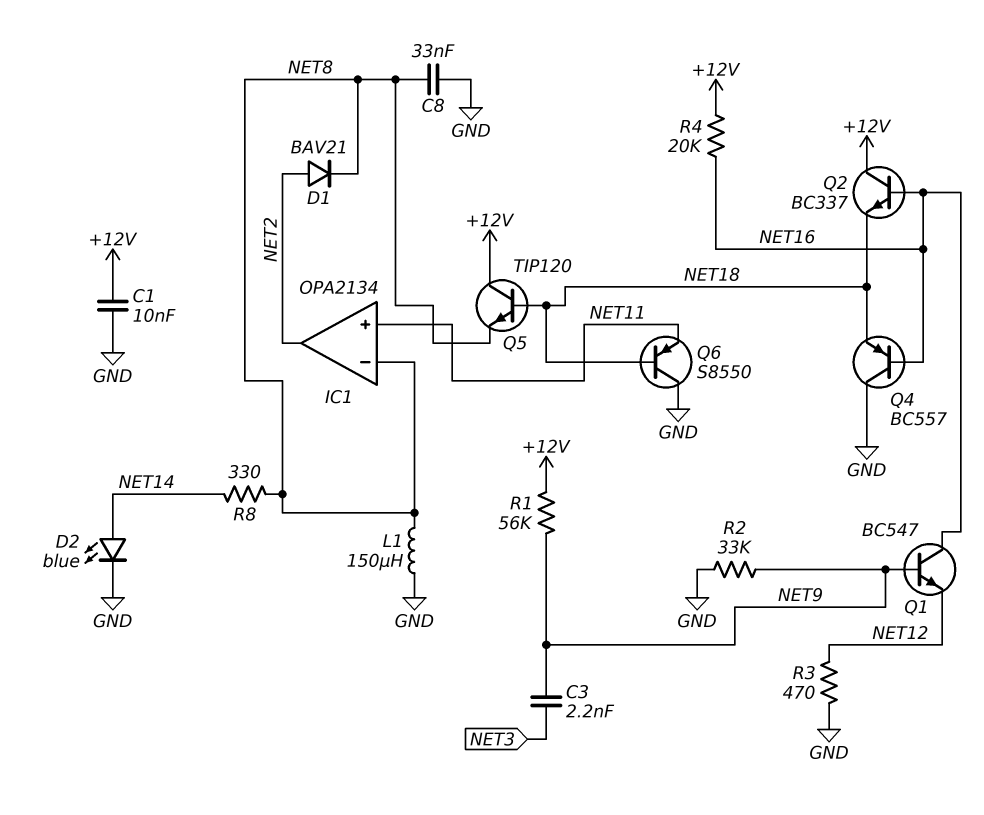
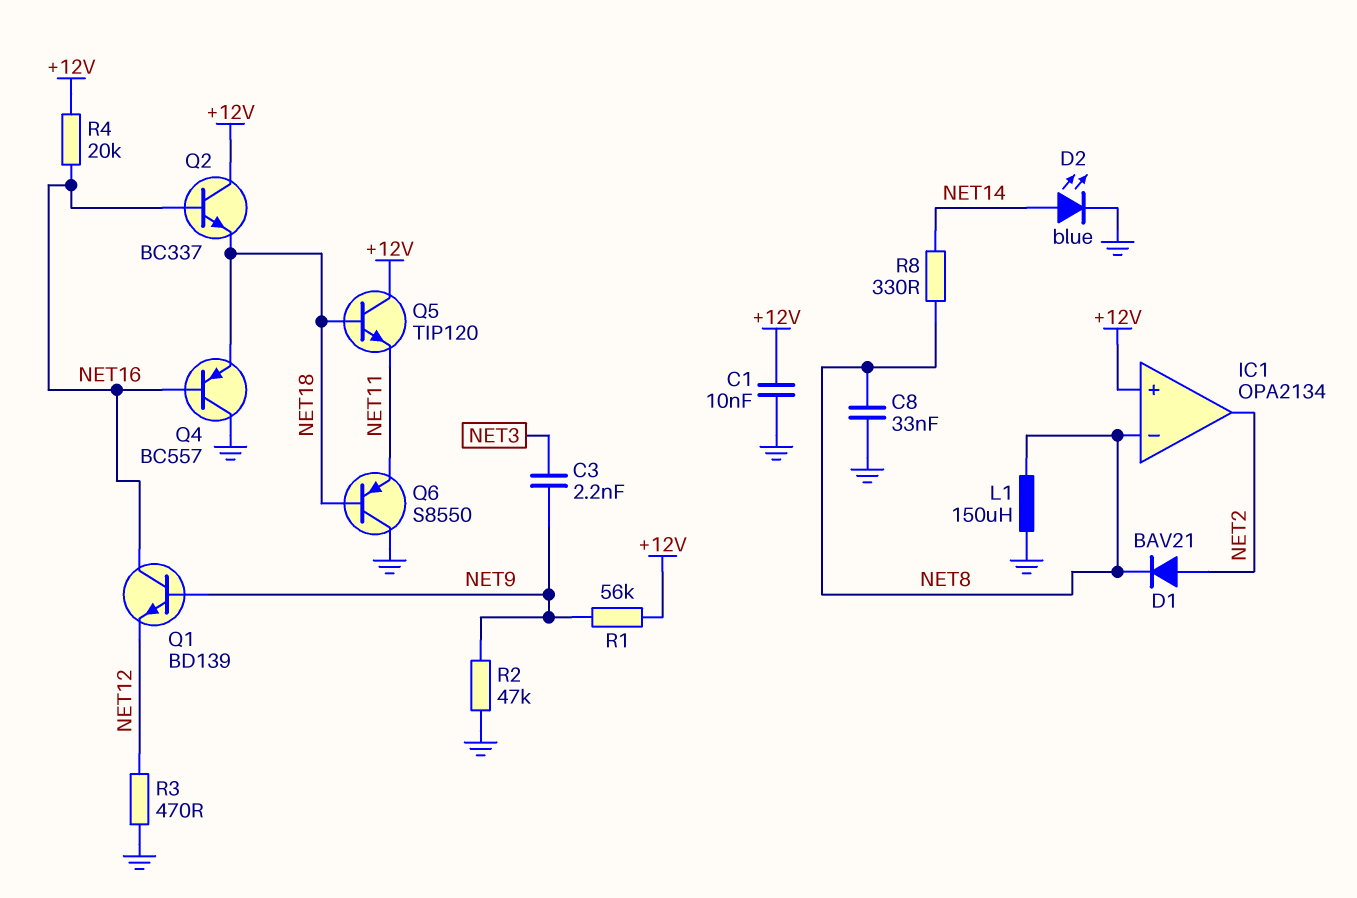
IC1 pin in+: NET11 -> +12V
Q1: NPN BC547 (B NET9, C NET16, E NET12) -> NPN BD139 (B NET9, C NET16, E NET12)
Q5: NPN TIP120 (B NET18, C +12V, E NET8) -> NPN TIP120 (B NET18, C +12V, E NET11)
R2: 33k (GND, NET9) -> 47k (GND, NET9)

